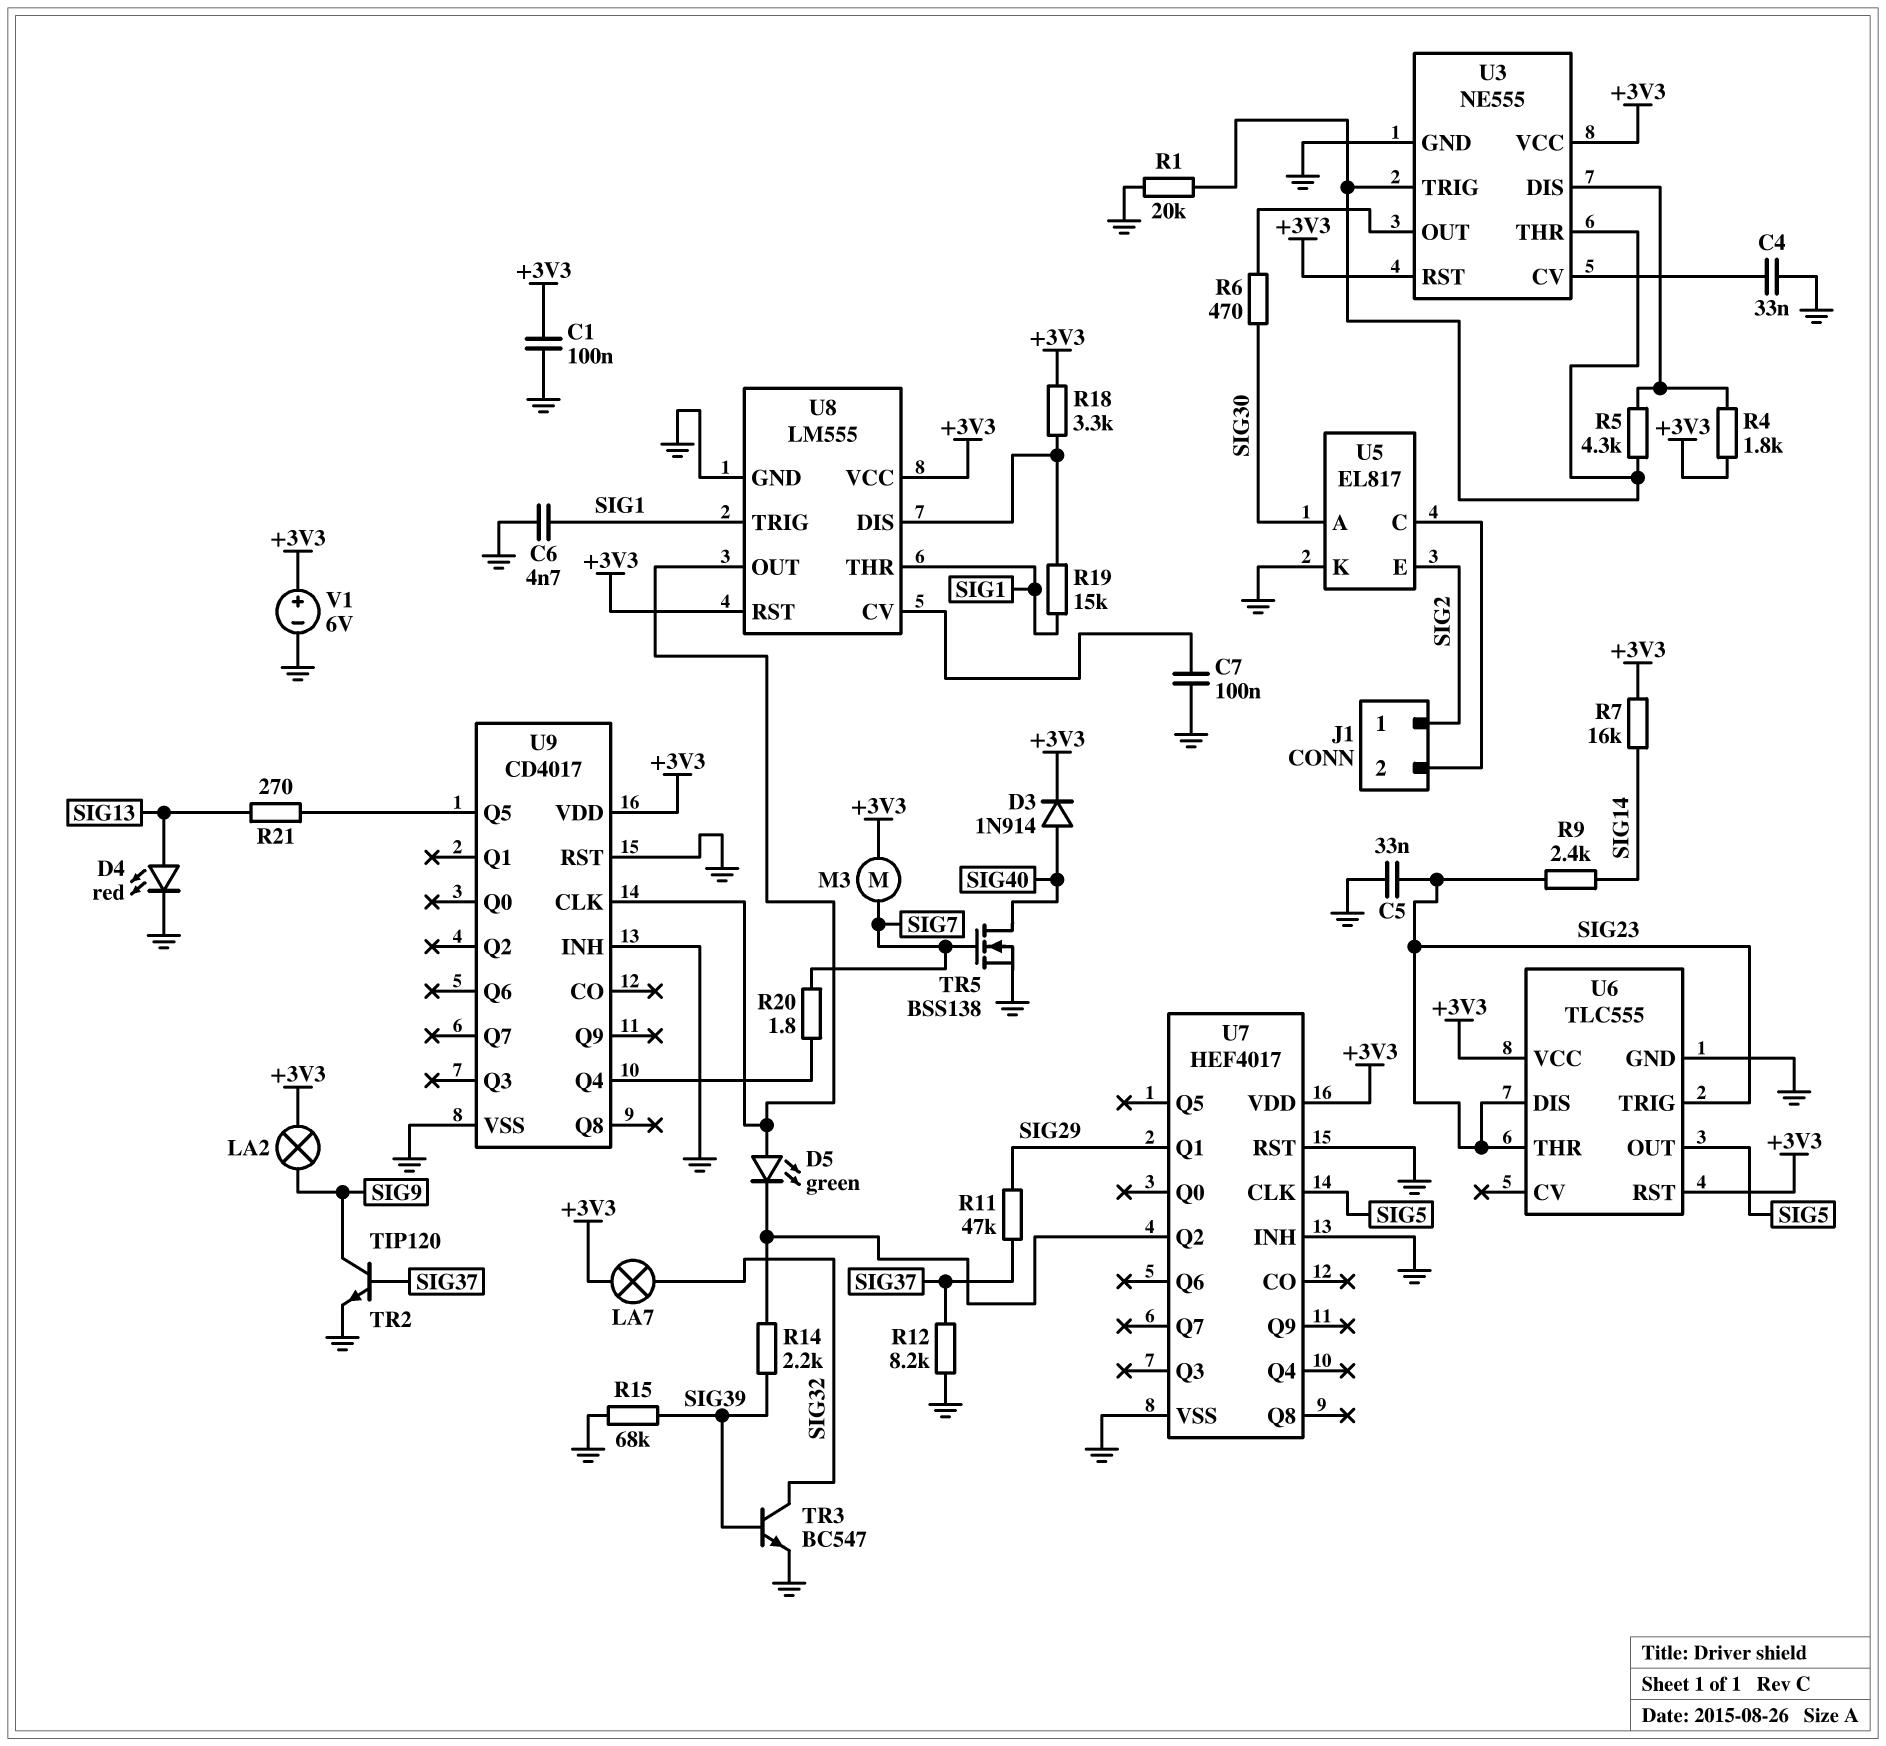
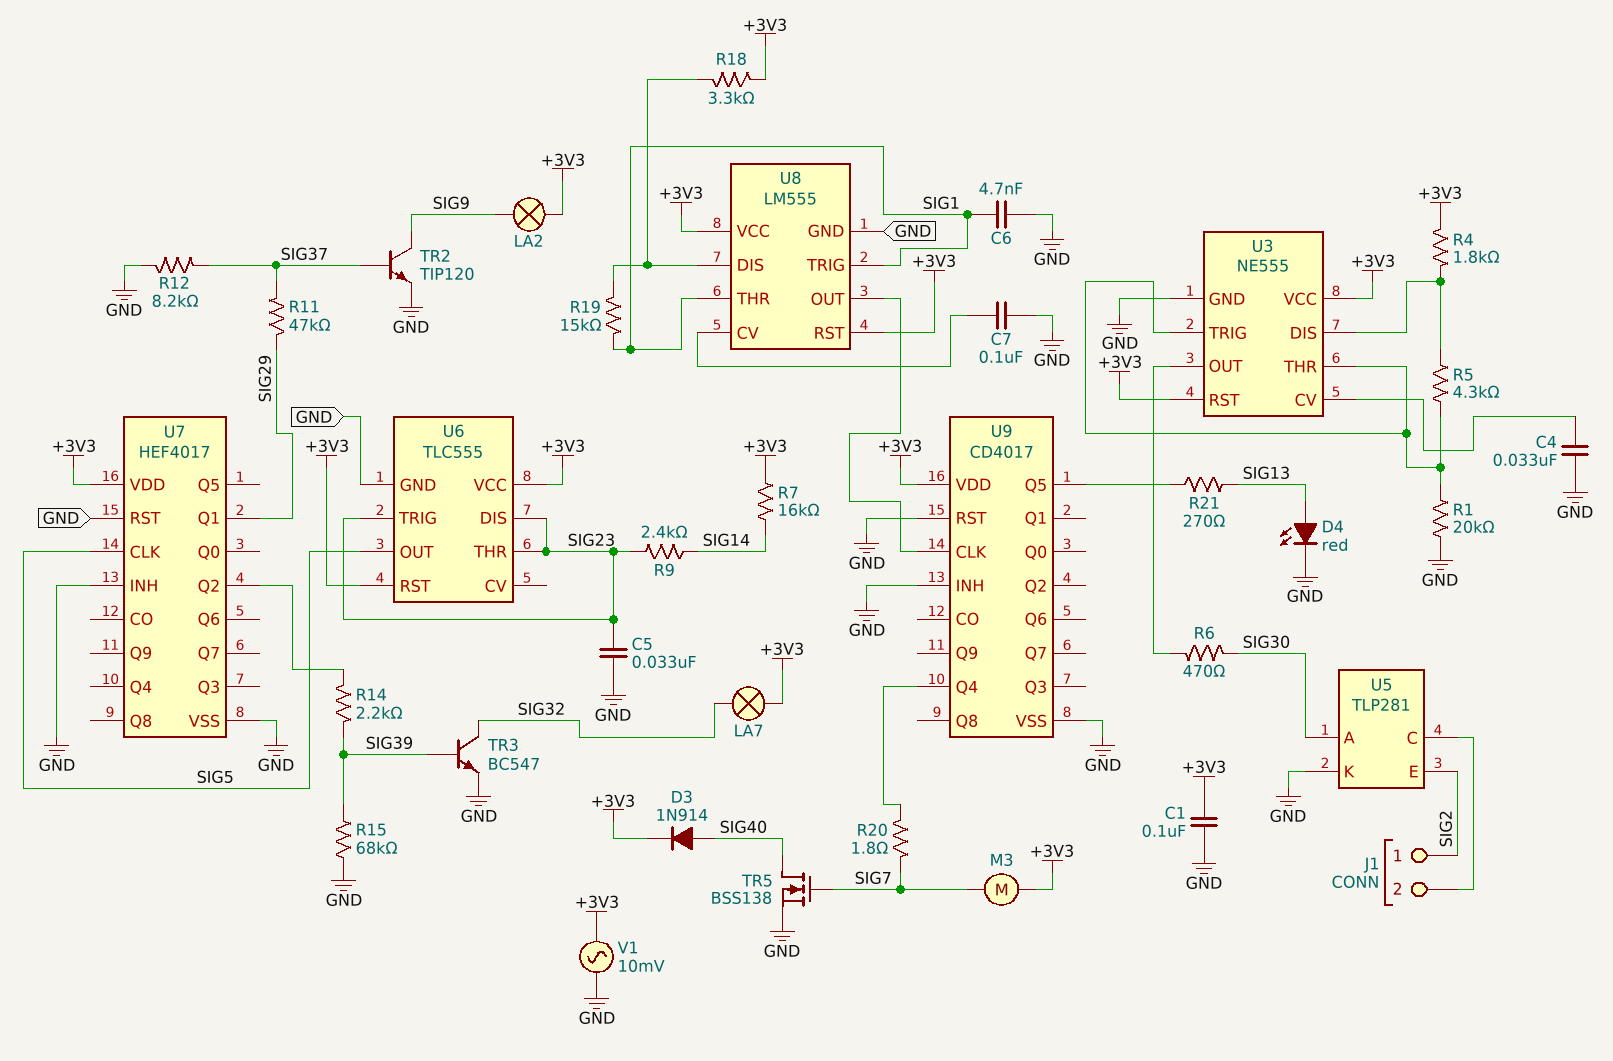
D5: LED green (A U8/OUT, K U7/Q2) -> none
U5: EL817 -> TLP281
V1: 6V (plus +3V3, minus GND) -> AC 10mV (+3V3, GND)

